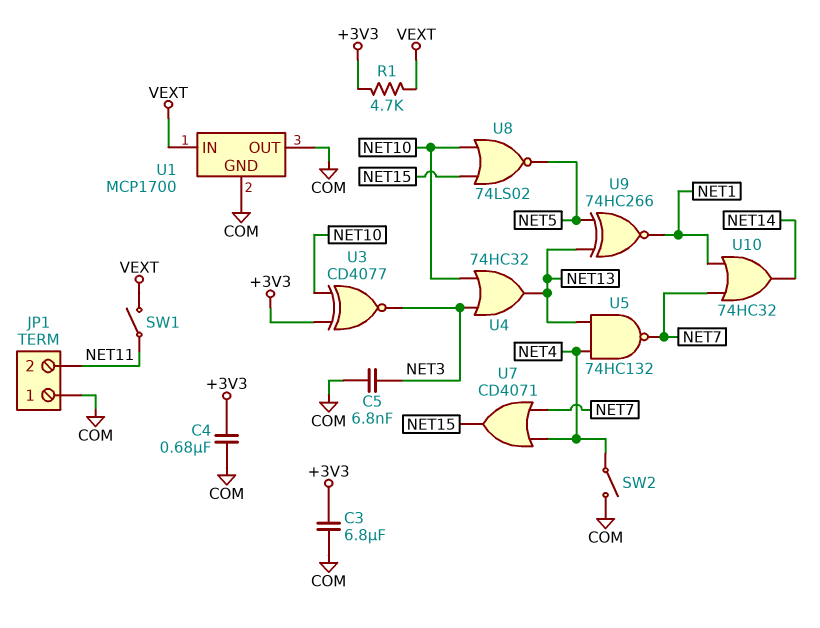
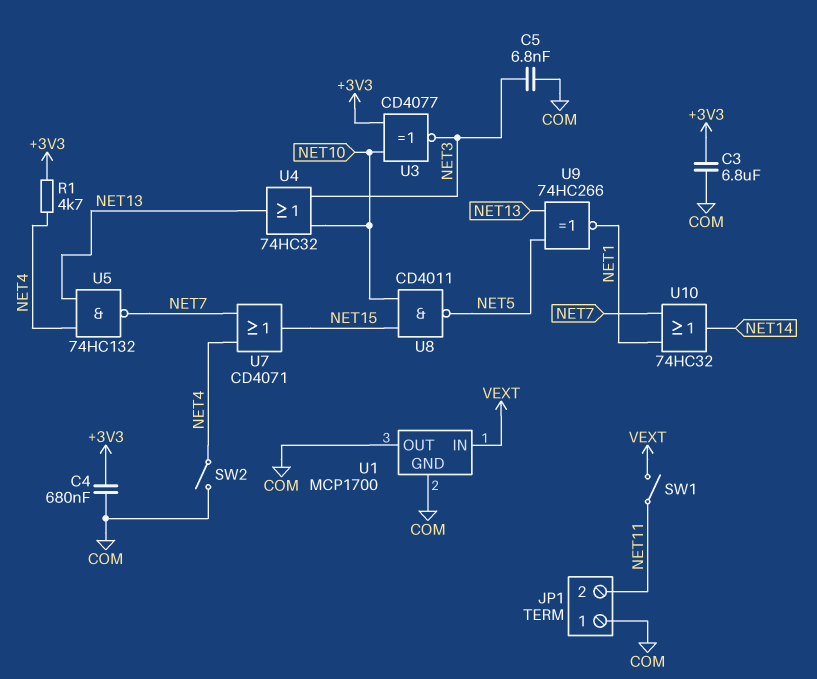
R1: 4.7k (+3V3, VEXT) -> 4.7k (+3V3, NET4)
U8: NOR 74LS02 (in NET10, in NET15, out NET5) -> NAND CD4011 (in NET10, in NET15, out NET5)

